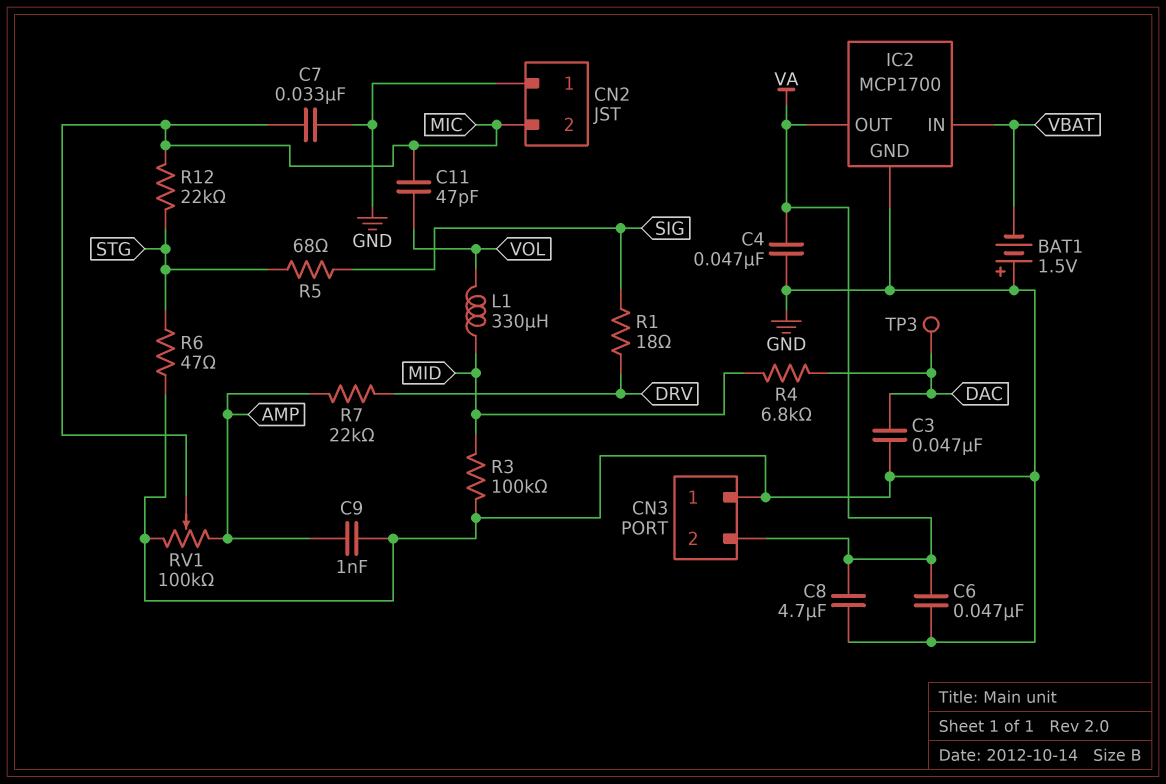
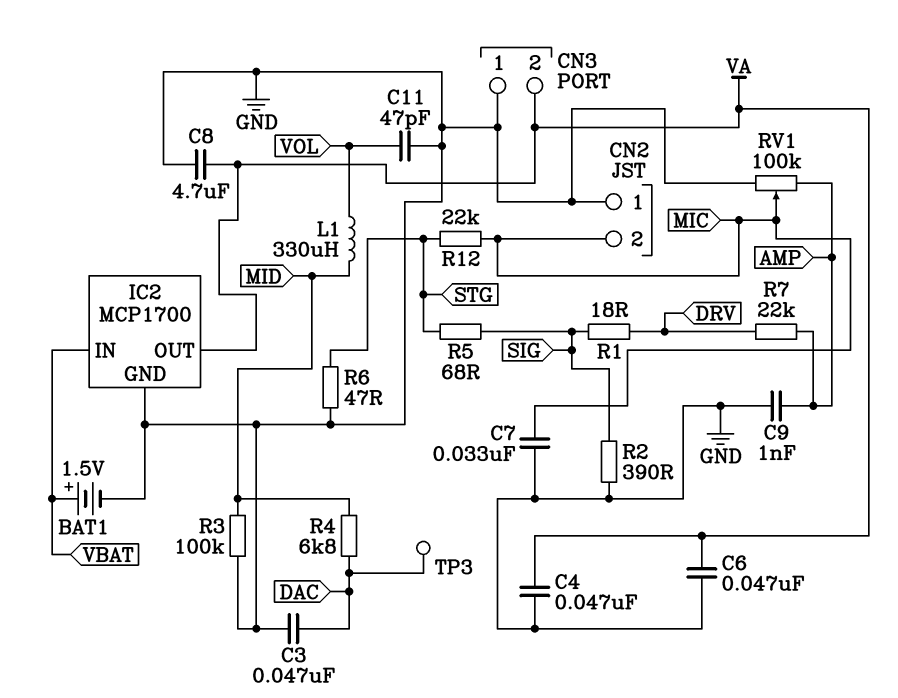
BAT1: 1.5V (plus GND, minus VBAT) -> 1.5V (plus VBAT, minus GND)
C11: 47pF (MIC, VOL) -> 47pF (GND, VOL)
R2: none -> 390 (GND, SIG)

